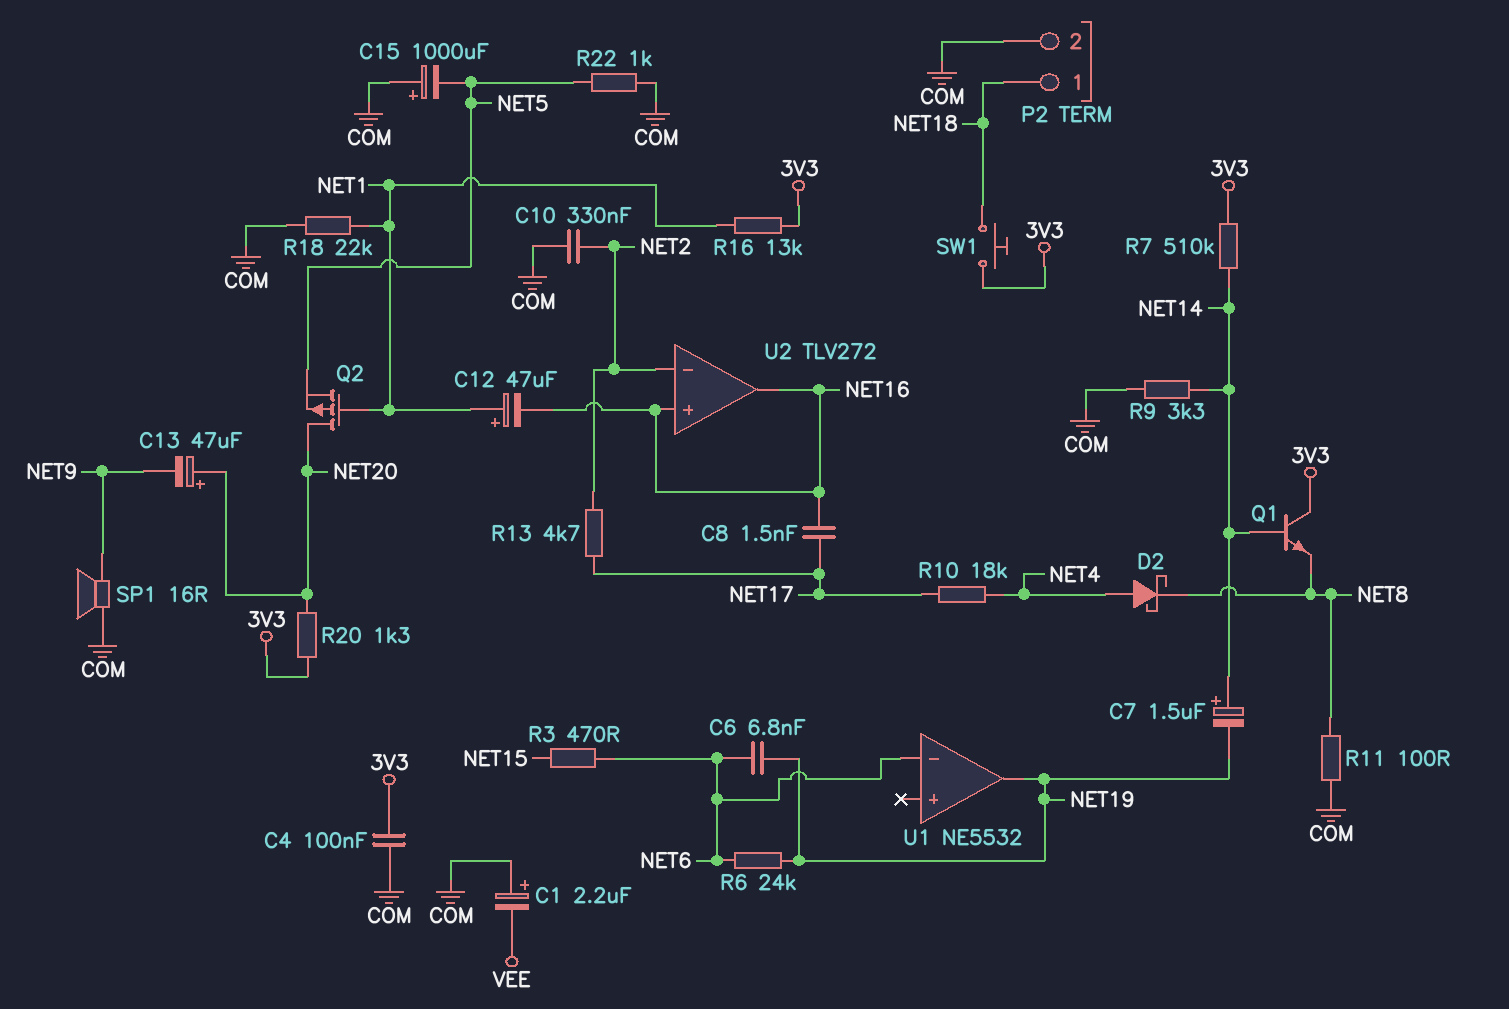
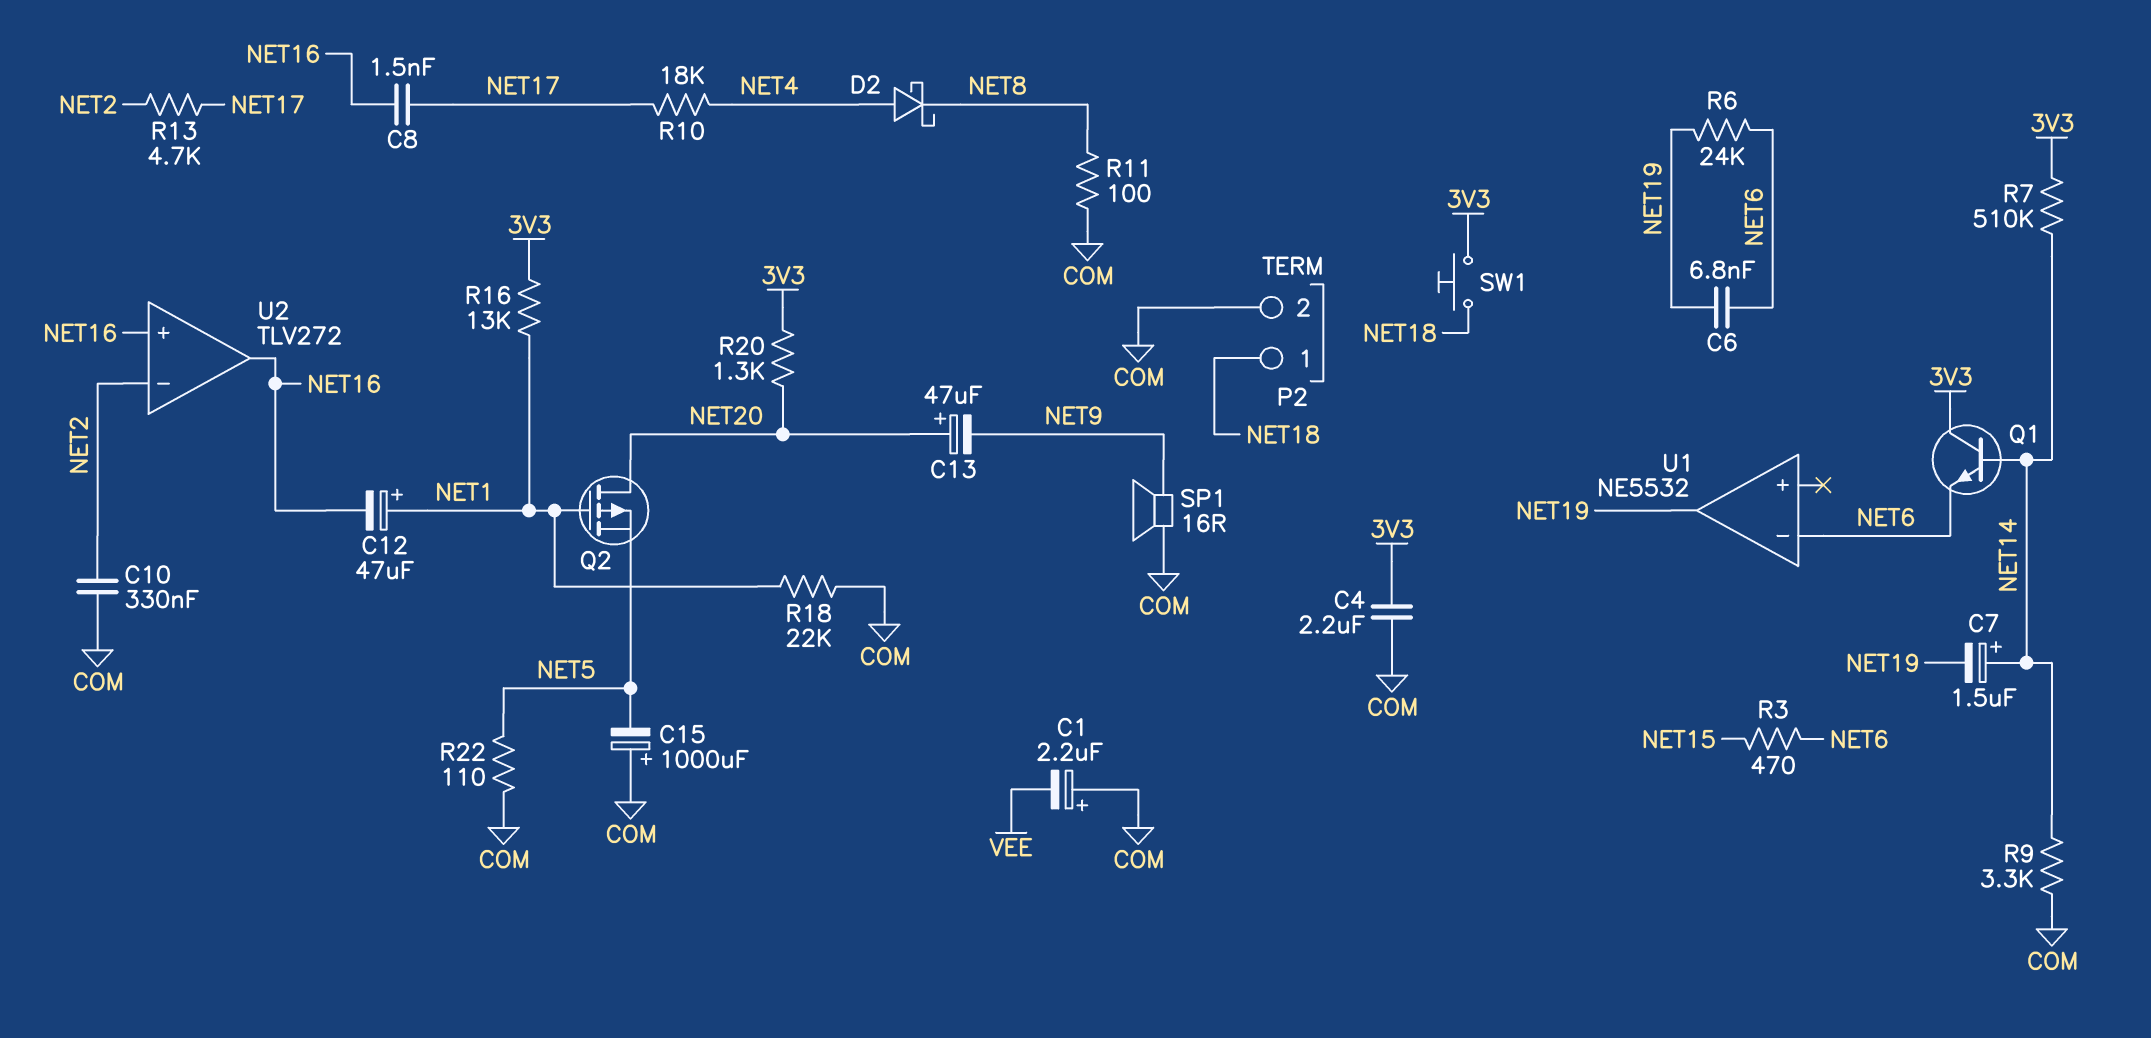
C4: 100nF (3V3, COM) -> 2.2uF (3V3, COM)
Q1: NPN (B NET14, C 3V3, E NET8) -> NPN (B NET14, C 3V3, E NET6)
R22: 1k (COM, NET5) -> 110 (COM, NET5)

